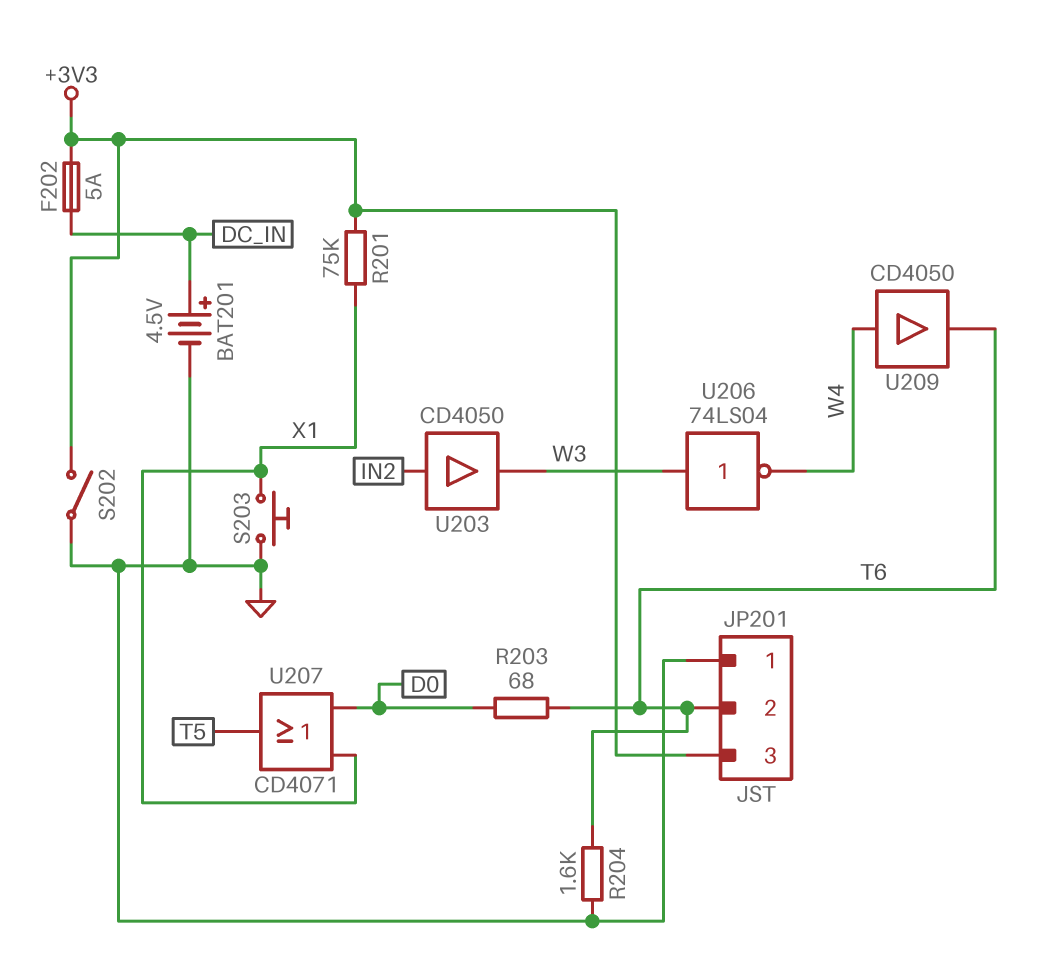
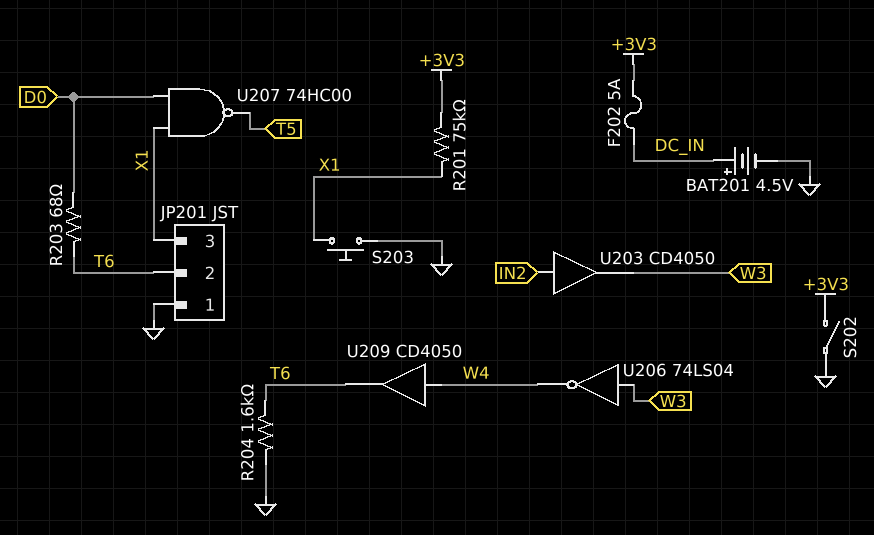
JP201 pin 3: +3V3 -> X1
U207: OR CD4071 (in D0, in X1, out T5) -> NAND 74HC00 (in D0, in X1, out T5)

